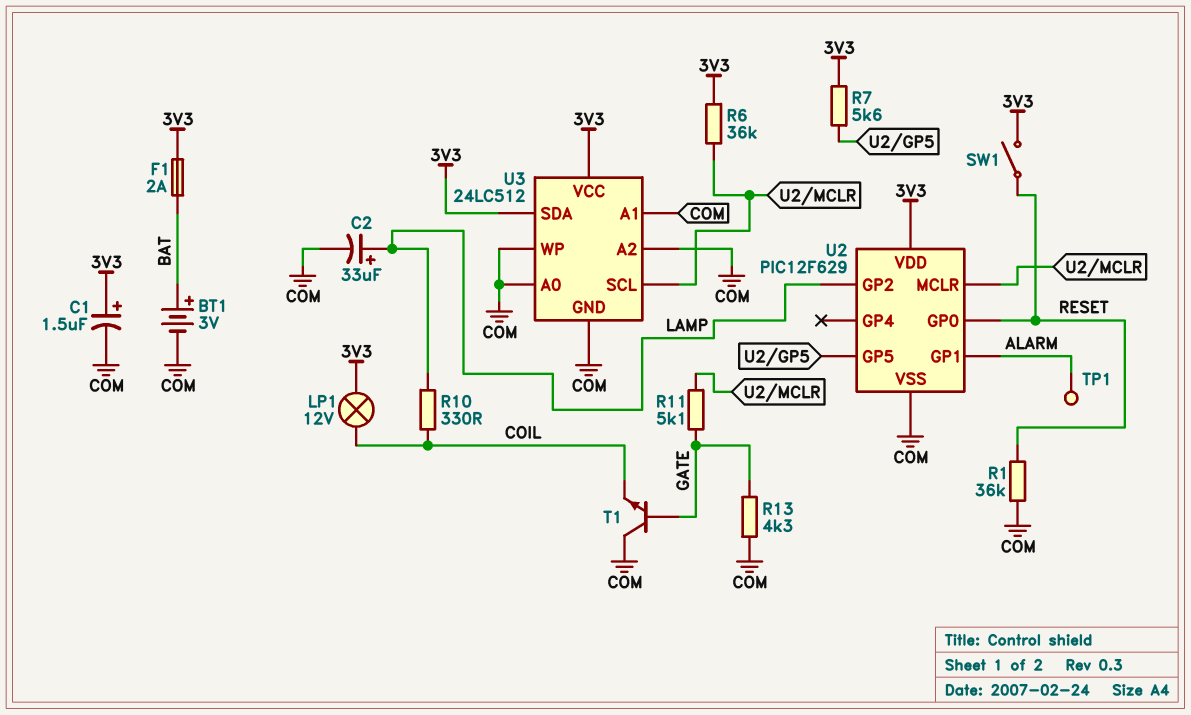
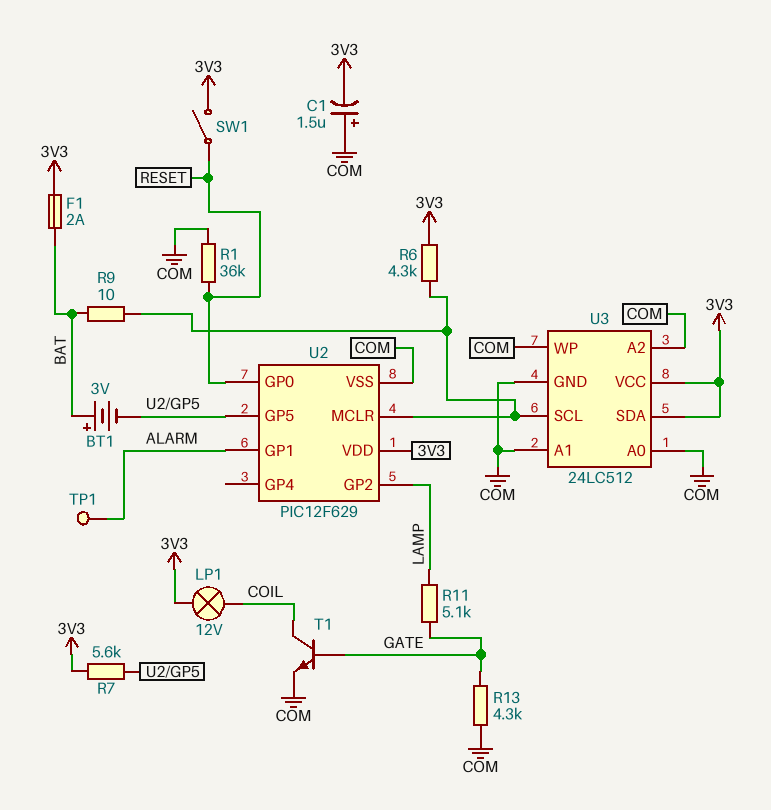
BT1: 3V (plus BAT, minus COM) -> 3V (plus BAT, minus U2/GP5)
C1: 1.5uF (plus 3V3, minus COM) -> 1.5uF (plus COM, minus 3V3)
C2: 33uF (plus LAMP, minus COM) -> none
R6: 36k (3V3, U2/MCLR) -> 4.3k (3V3, U2/MCLR)
R9: none -> 10 (BAT, U2/MCLR)
R10: 330 (COIL, LAMP) -> none
R11: 5.1k (GATE, U2/MCLR) -> 5.1k (GATE, LAMP)
T1: NPN (B GATE, C COM, E COIL) -> NPN (B GATE, C COIL, E COM)

